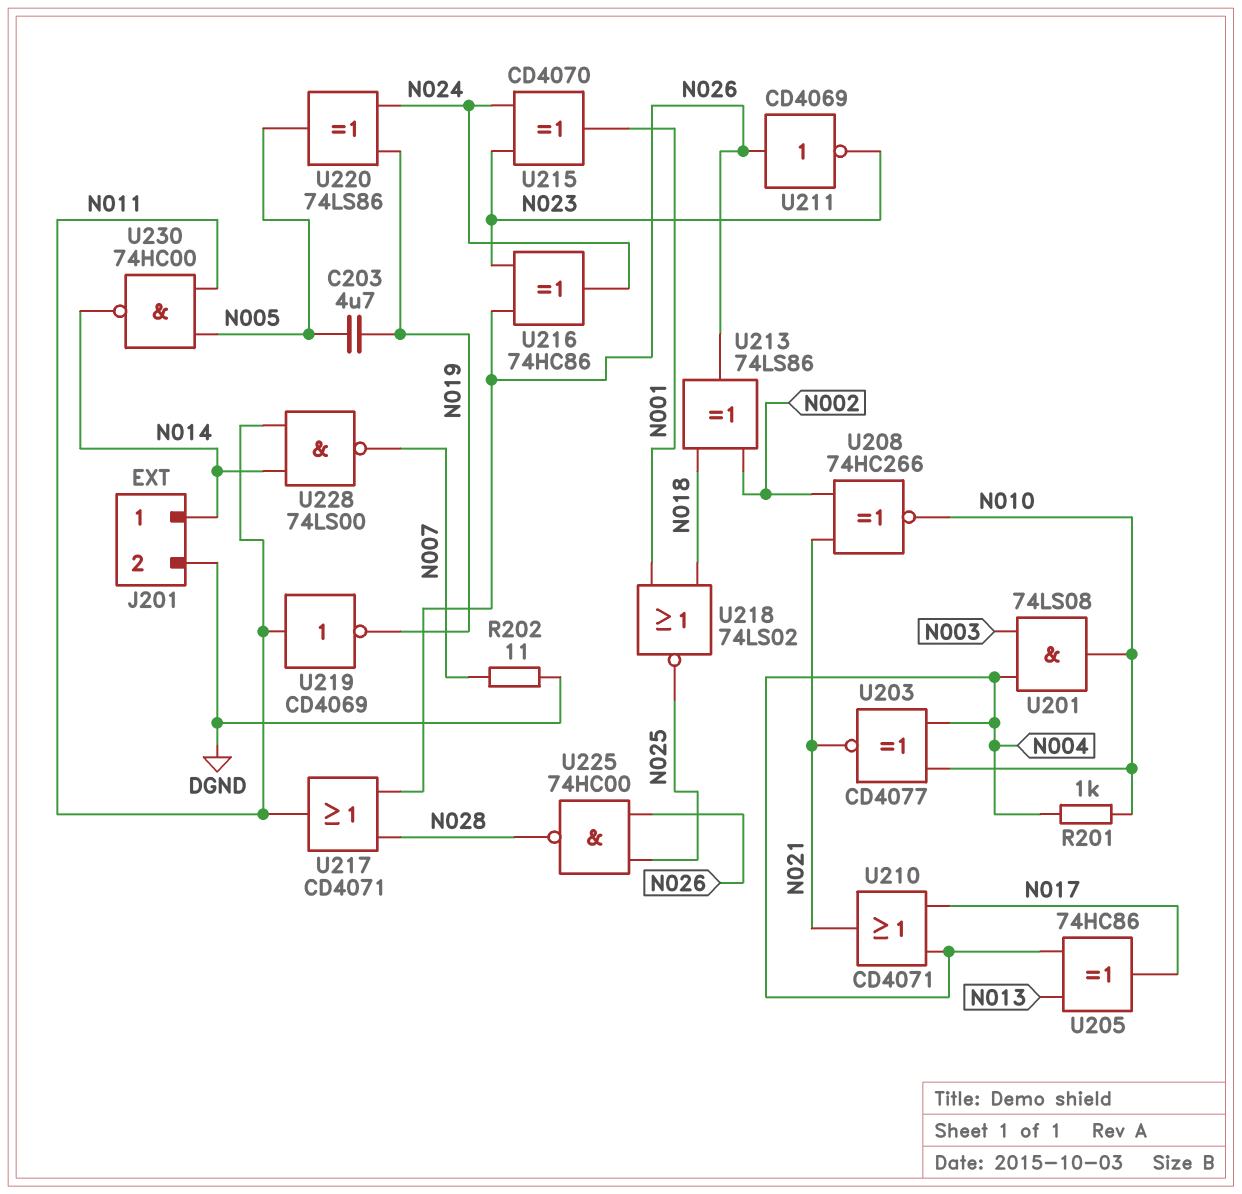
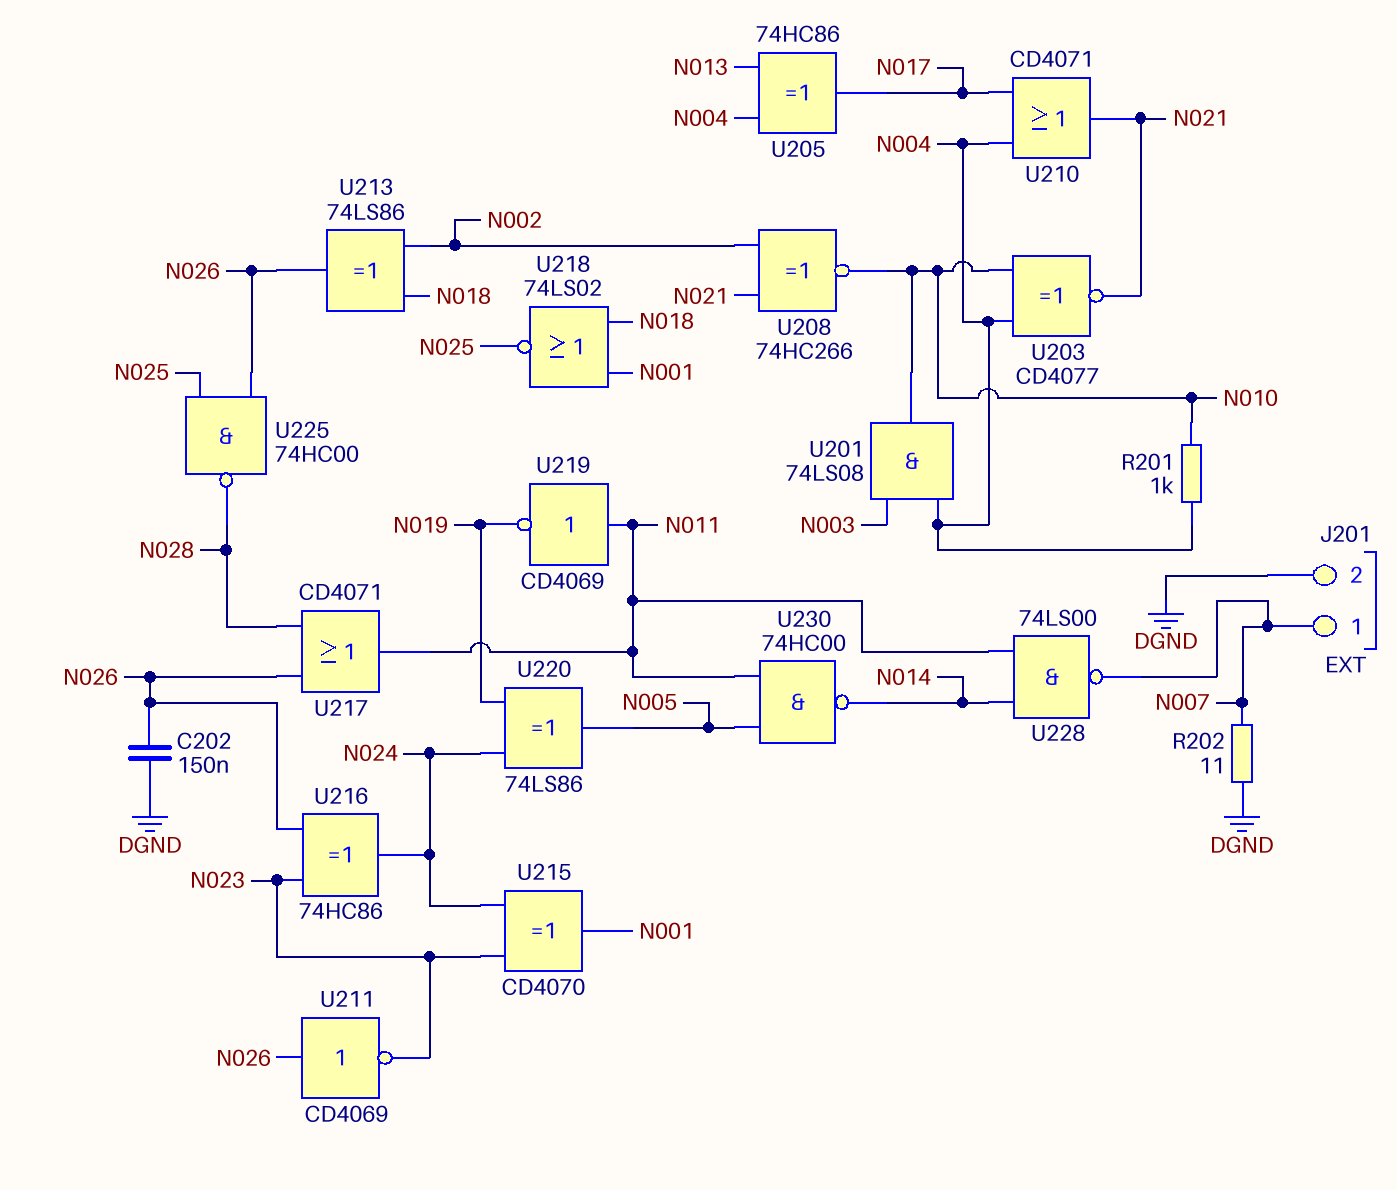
C202: none -> 150nF (DGND, N026)
C203: 4.7uF (N005, N019) -> none
J201 pin 1: N014 -> N007

